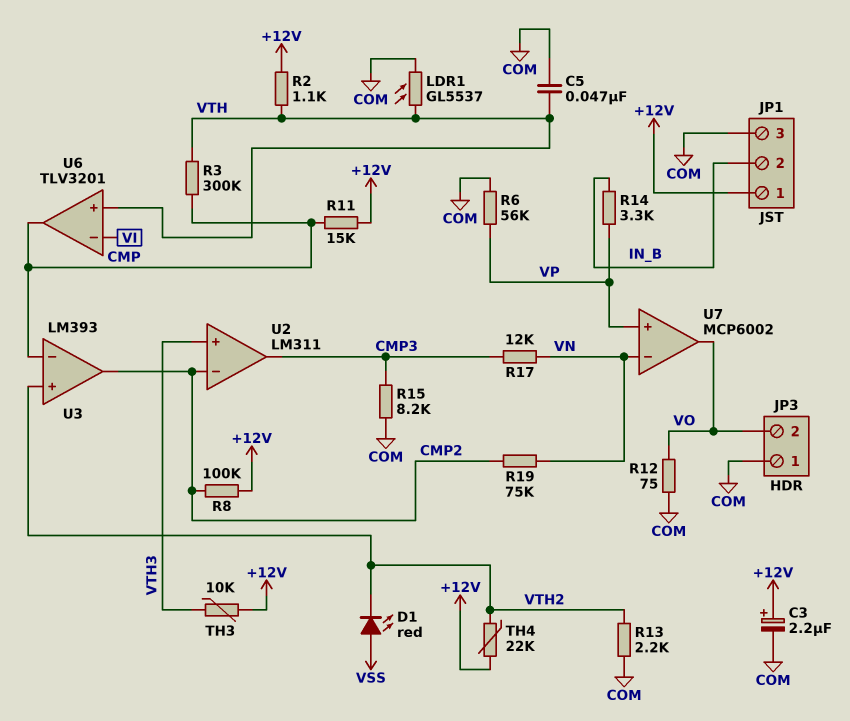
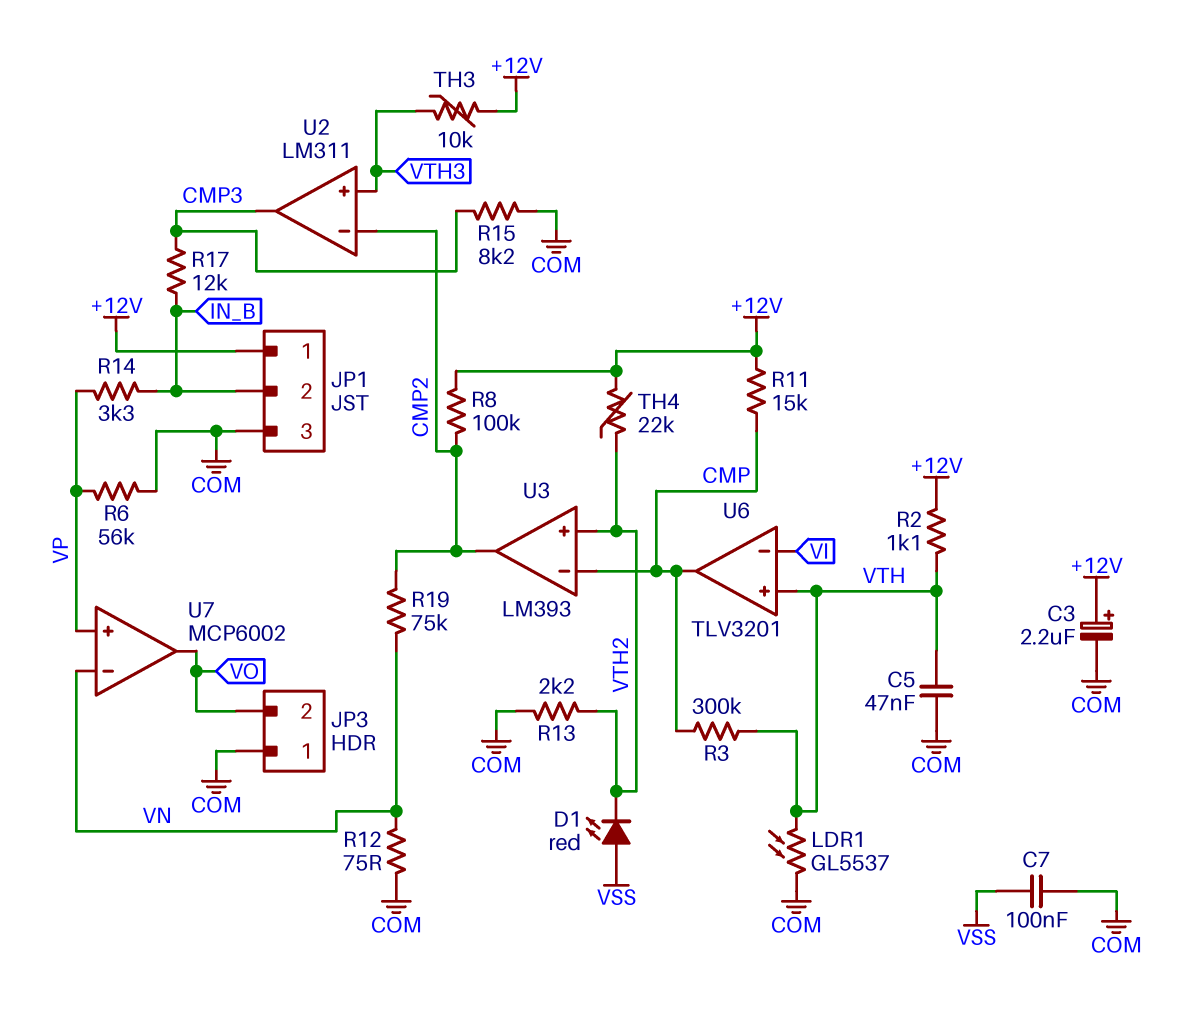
C7: none -> 100nF (COM, VSS)
R12: 75 (COM, VO) -> 75 (COM, VN)
R17: 12k (CMP3, VN) -> 12k (CMP3, IN_B)

